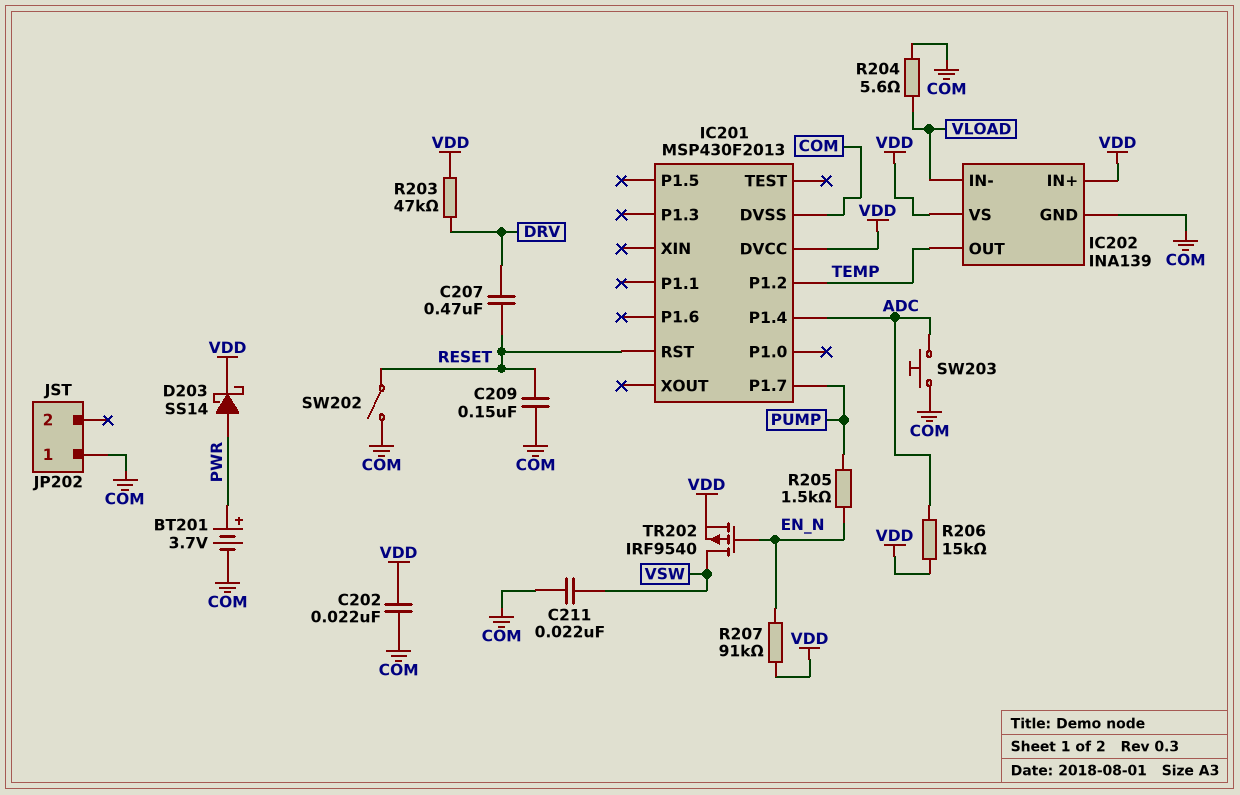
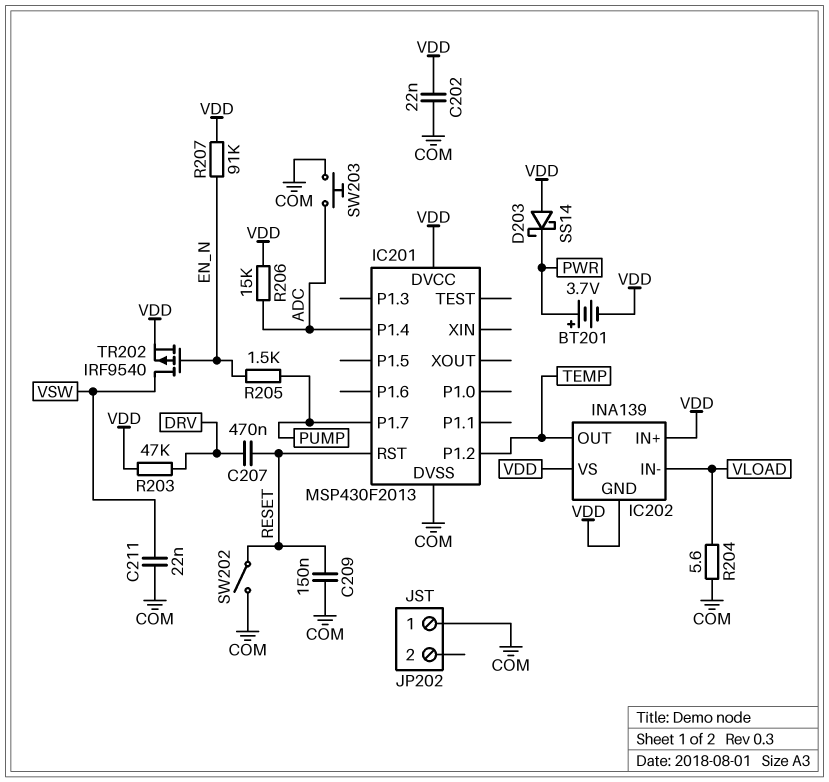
BT201: 3.7V (plus PWR, minus COM) -> 3.7V (plus PWR, minus VDD)
D203: schottky SS14 (A PWR, K VDD) -> schottky SS14 (A VDD, K PWR)
IC202 pin GND: COM -> VDD

